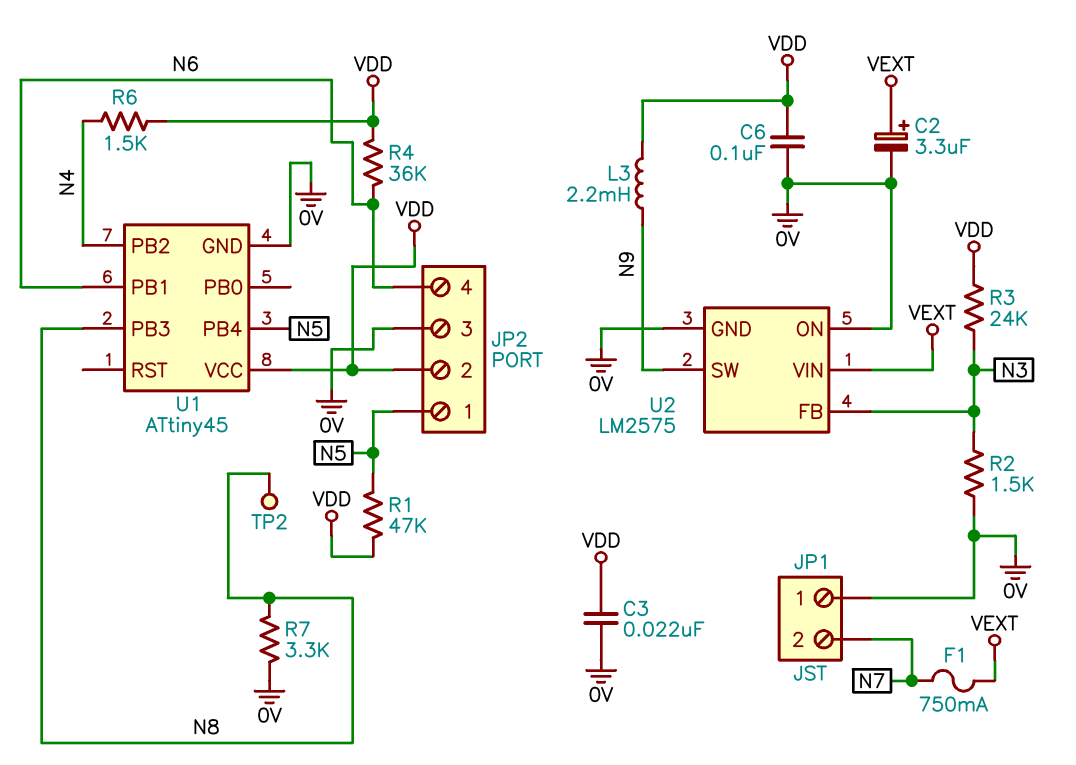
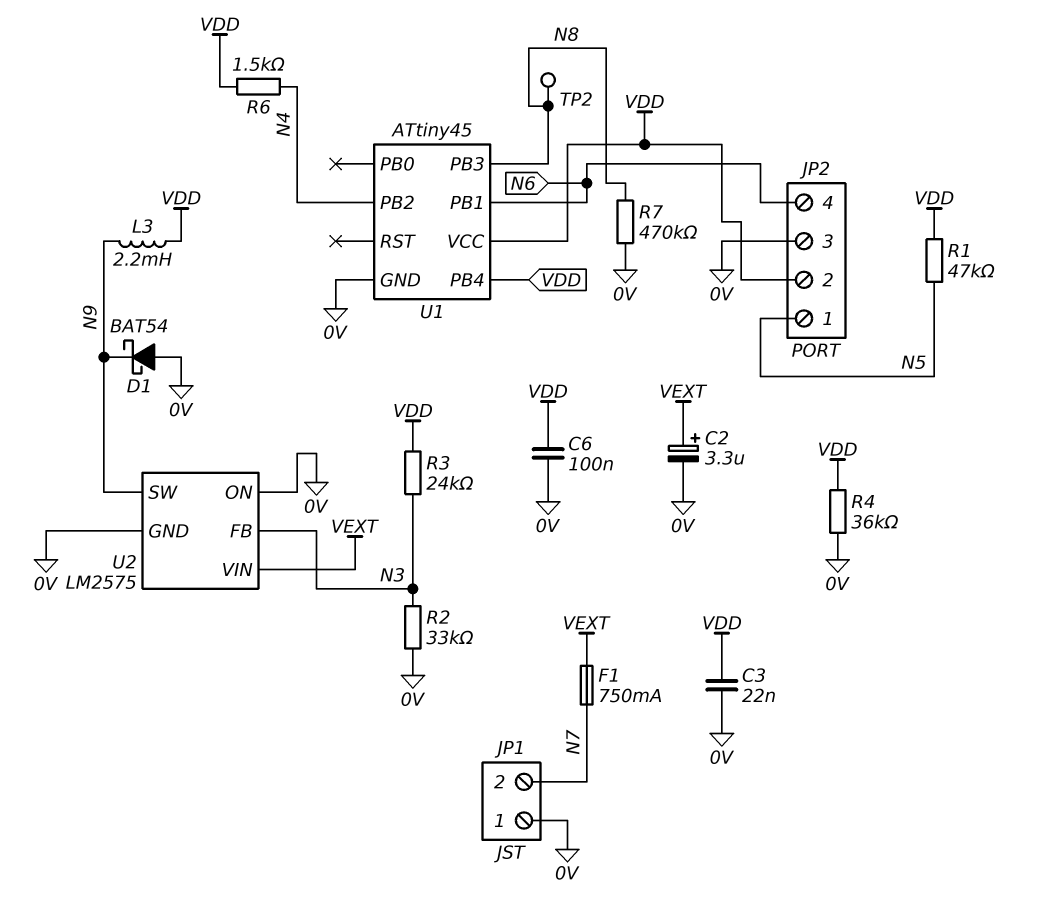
D1: none -> schottky BAT54 (A 0V, K N9)
R2: 1.5k (0V, N3) -> 33k (0V, N3)
R4: 36k (N6, VDD) -> 36k (0V, VDD)
R7: 3.3k (0V, N8) -> 470k (0V, N8)
U1 pin PB4: N5 -> VDD

